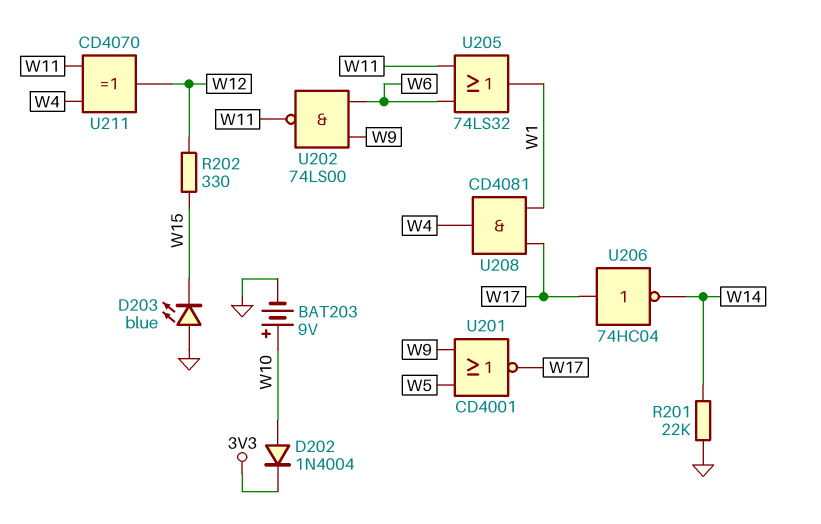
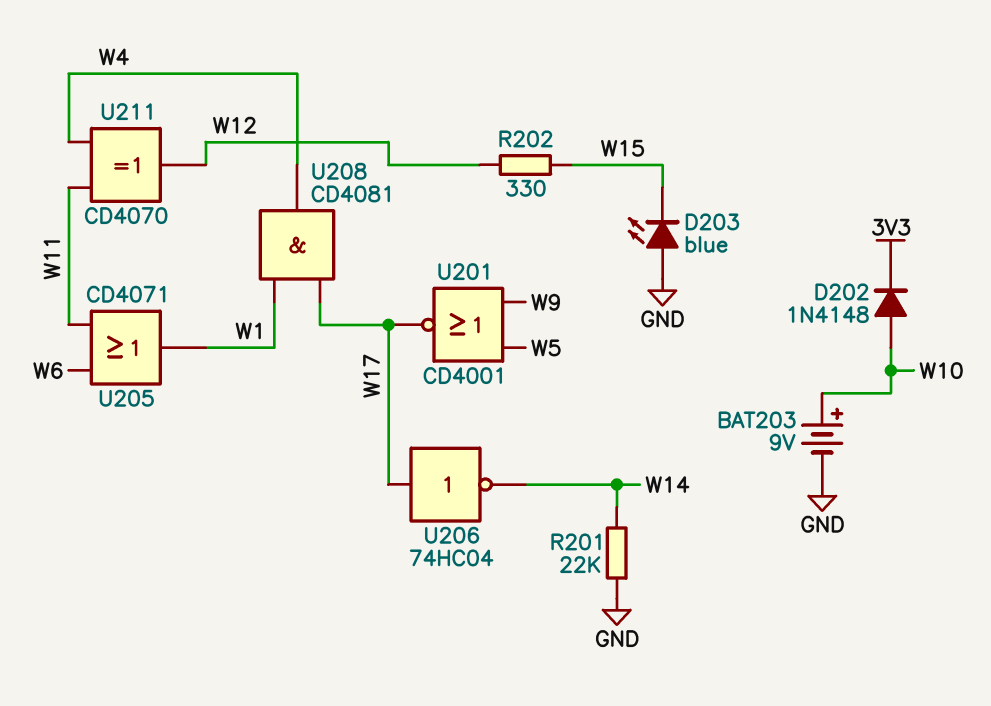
D202: diode 1N4004 (A W10, K 3V3) -> diode 1N4148 (A W10, K 3V3)
U202: NAND 74LS00 (in W6, in W9, out W11) -> none
U205: OR 74LS32 (in W6, in W11, out W1) -> OR CD4071 (in W6, in W11, out W1)

